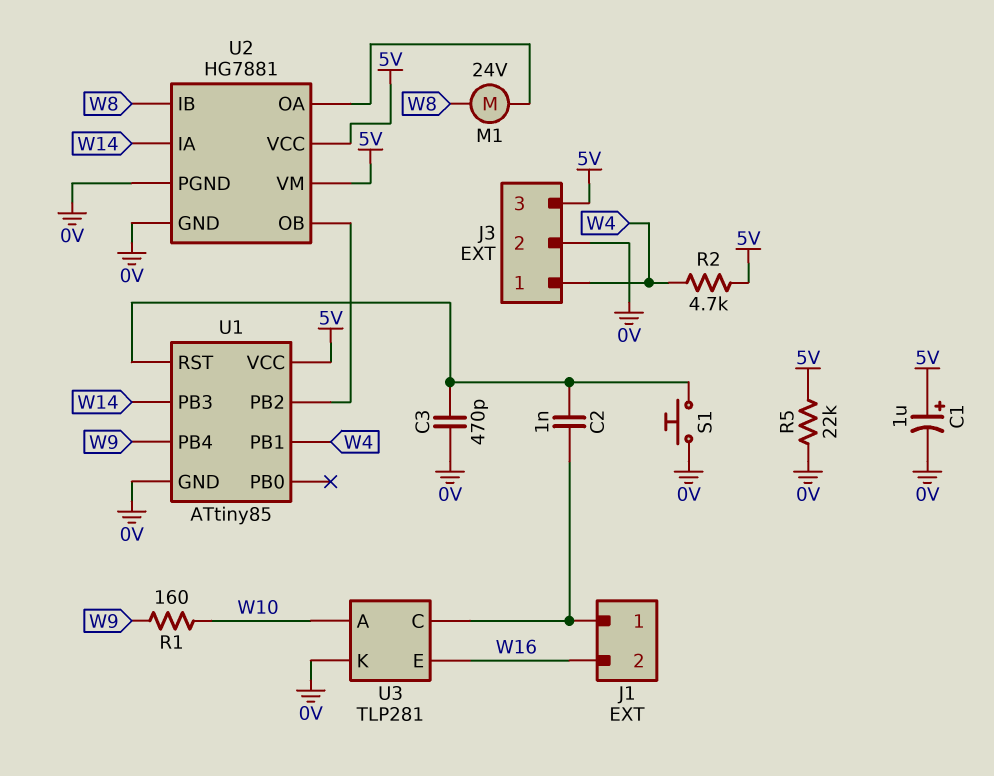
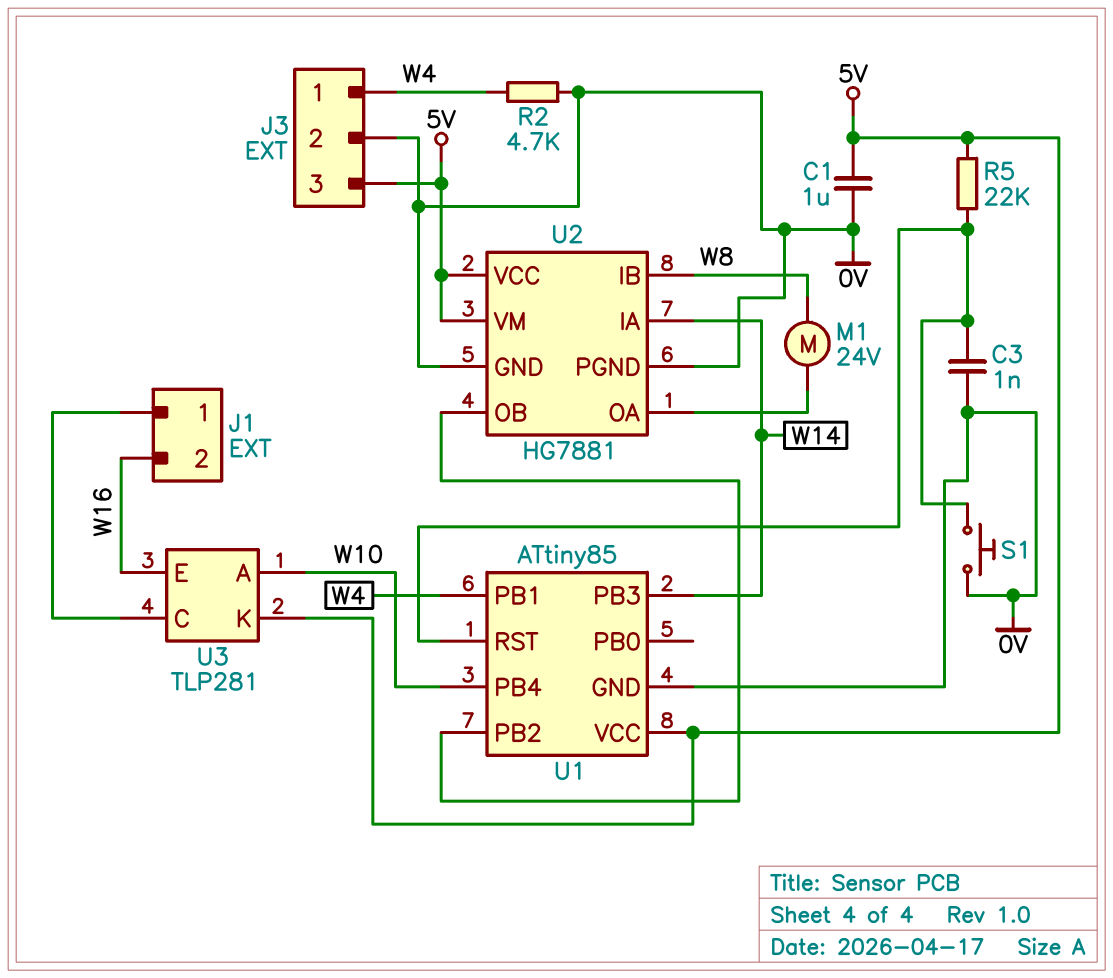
C1: 1uF (plus 5V, minus 0V) -> 1uF (0V, 5V)
C2: 1nF (J1/1, U1/RST) -> none
C3: 470pF (0V, U1/RST) -> 1nF (0V, U1/RST)
R1: 160 (W9, W10) -> none
R2: 4.7k (5V, W4) -> 4.7k (0V, W4)
R5: 22k (0V, 5V) -> 22k (5V, U1/RST)
U1 pin PB4: W9 -> W10
U3 pin K: 0V -> 5V

